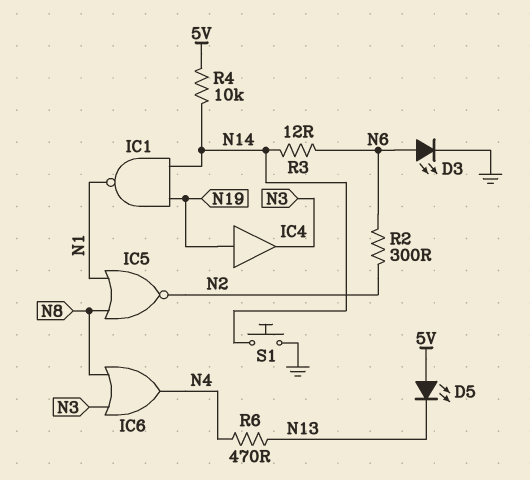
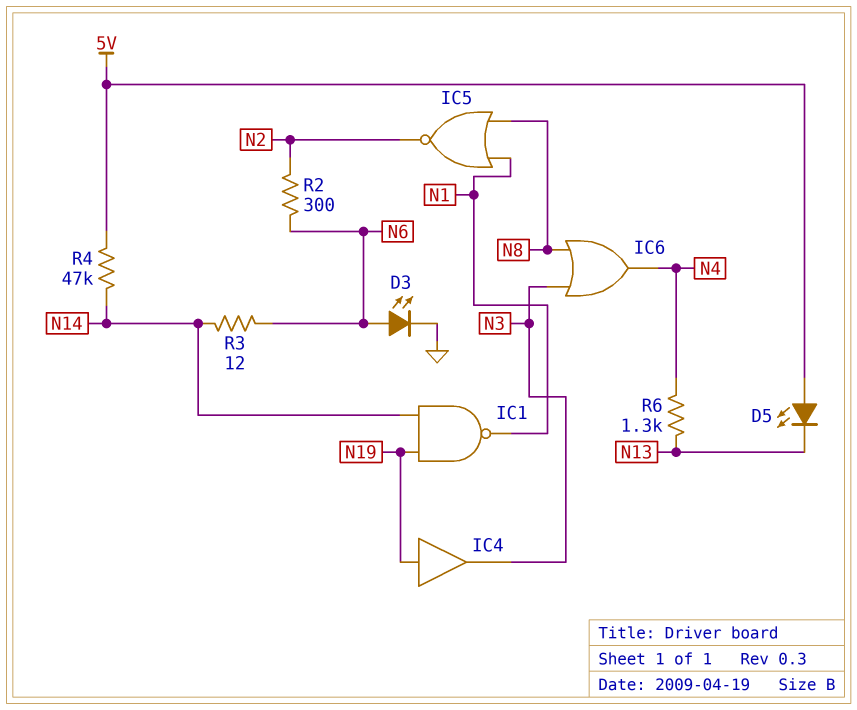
R4: 10k (5V, N14) -> 47k (5V, N14)
R6: 470 (N4, N13) -> 1.3k (N4, N13)
S1: button (GND, N14) -> none

